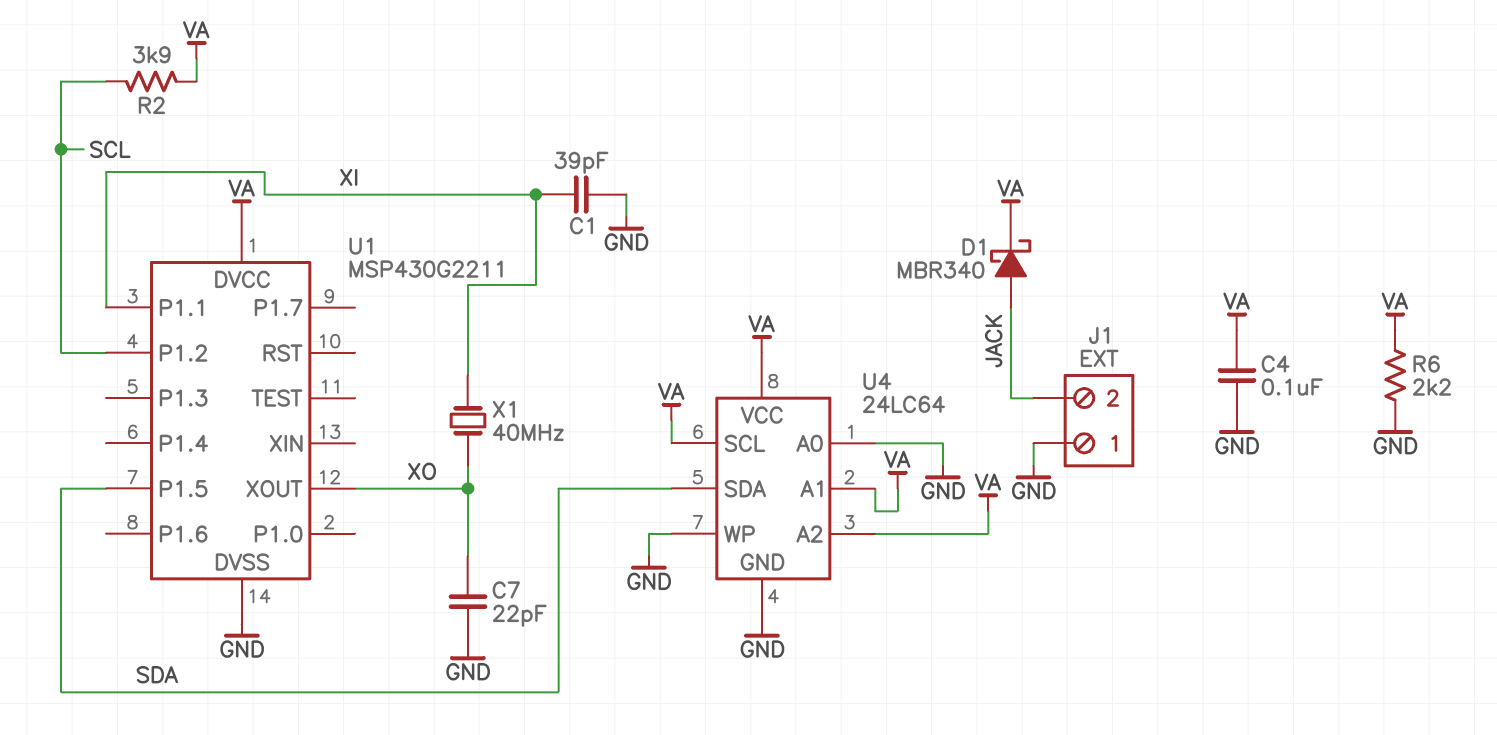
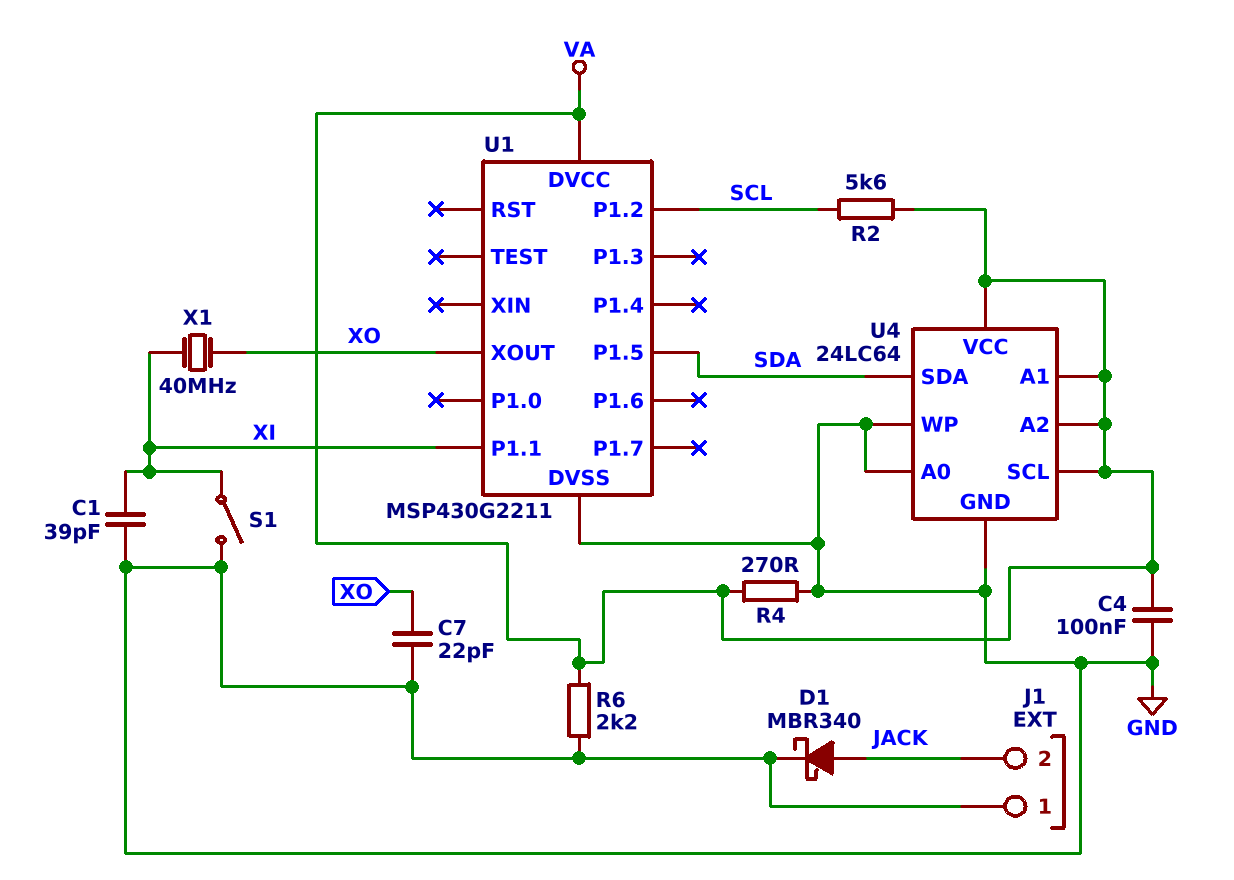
D1: schottky MBR340 (A JACK, K VA) -> schottky MBR340 (A JACK, K GND)
R2: 3.9k (SCL, VA) -> 5.6k (SCL, VA)
R4: none -> 270 (GND, VA)
S1: none -> switch (GND, XI)

